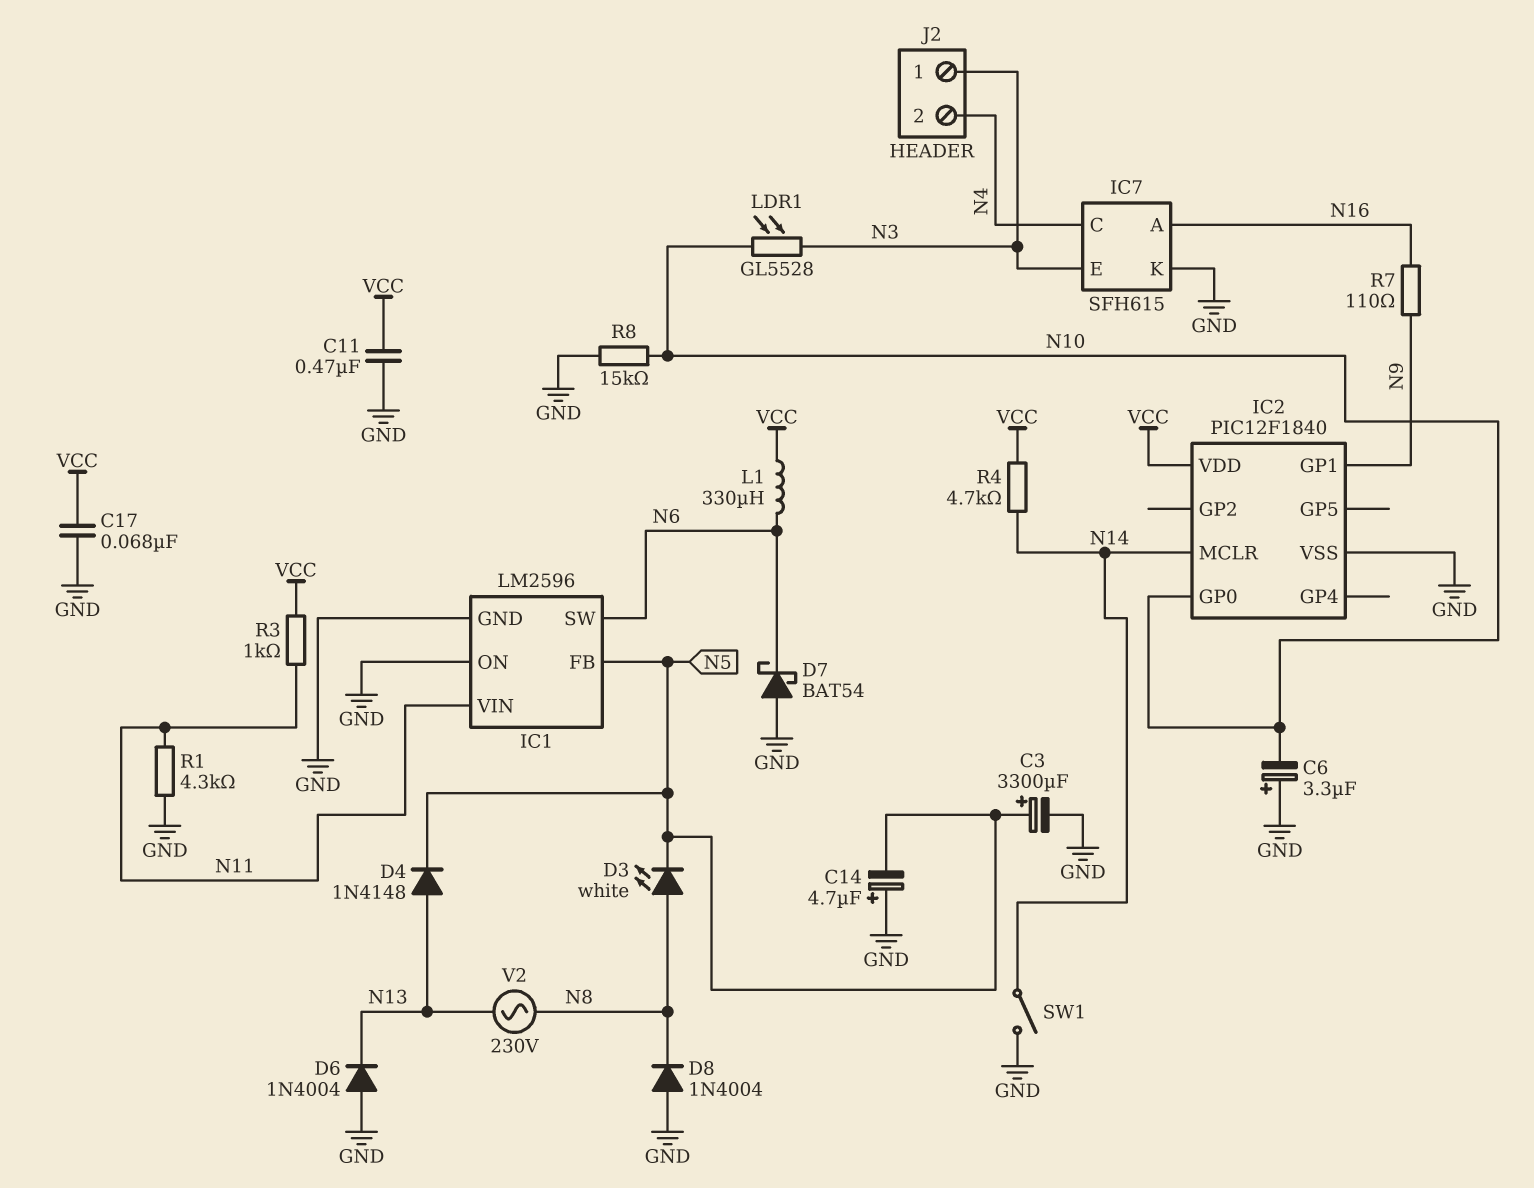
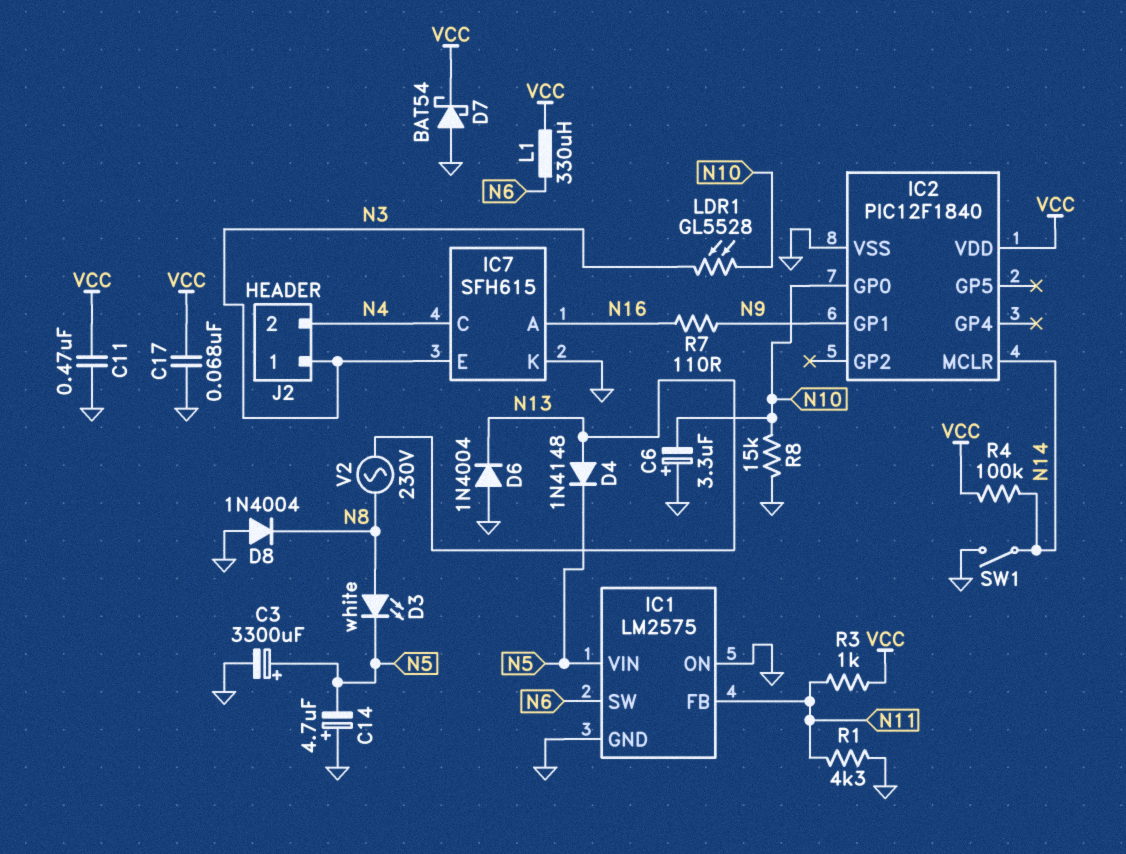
D7: schottky BAT54 (A GND, K N6) -> schottky BAT54 (A GND, K VCC)
IC1: LM2596 -> LM2575
IC1 pin FB: N5 -> N11
IC1 pin VIN: N11 -> N5
R4: 4.7k (N14, VCC) -> 100k (N14, VCC)

